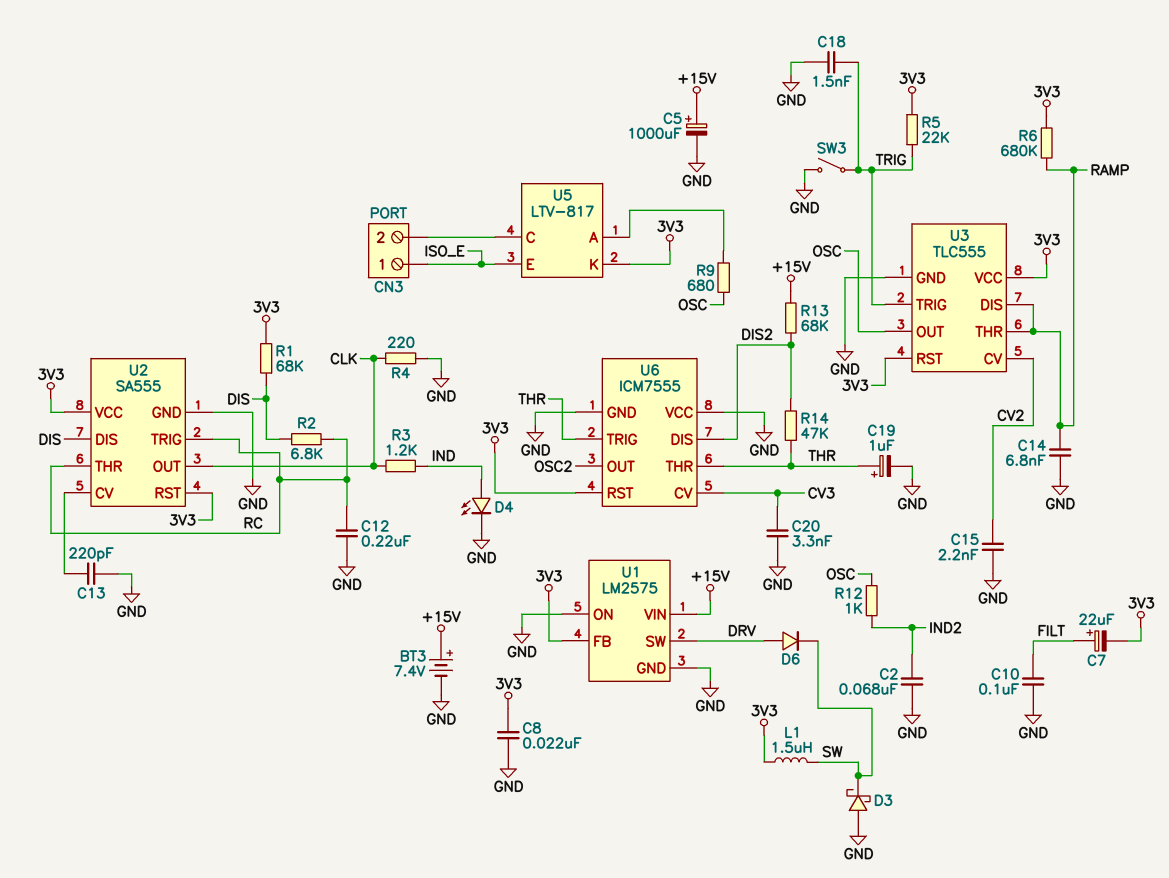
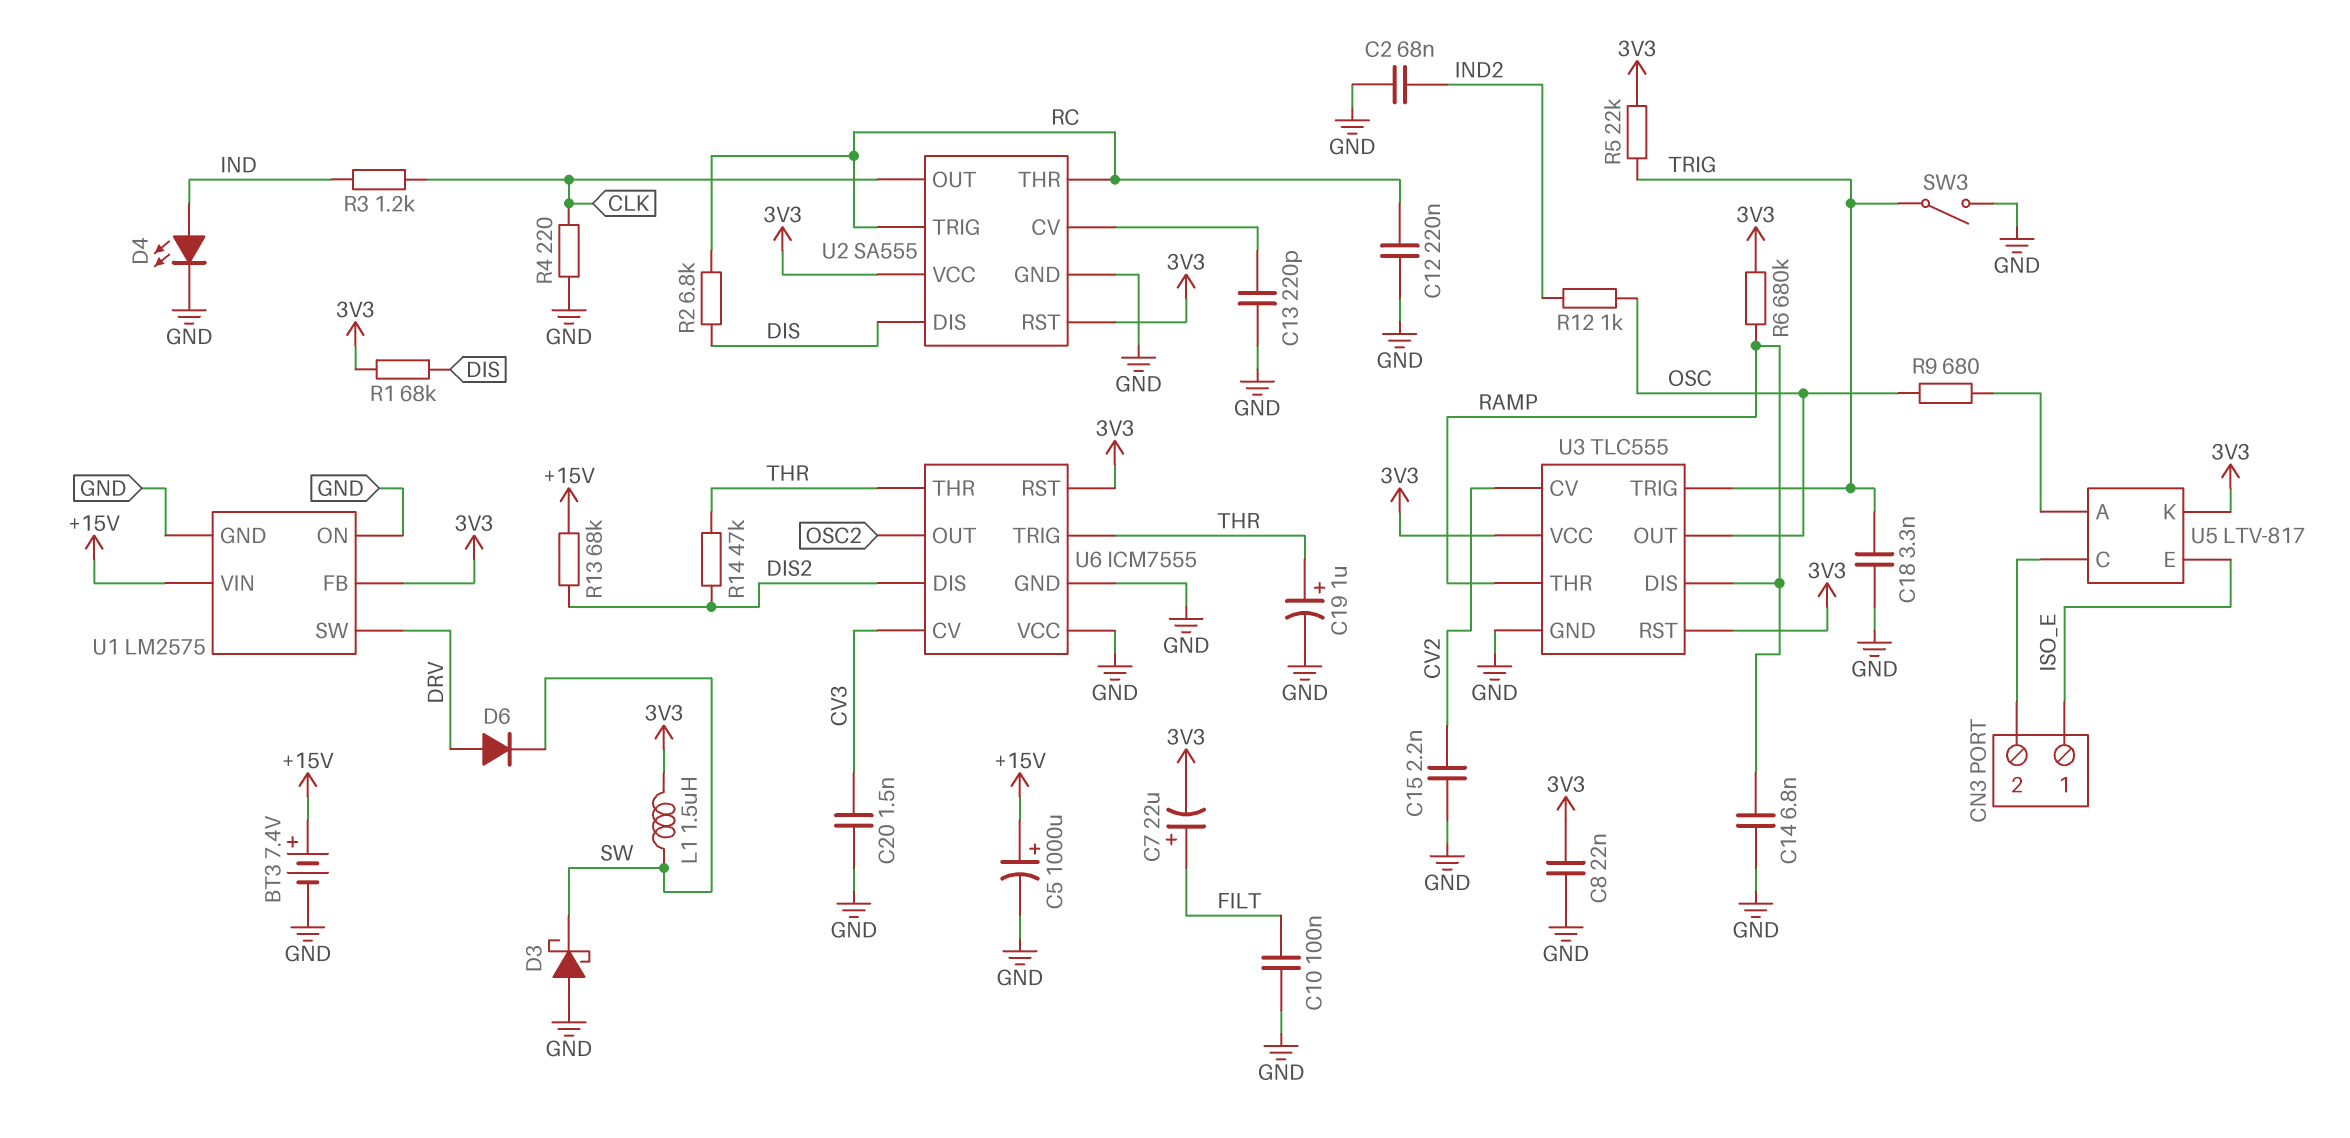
C18: 1.5nF (GND, TRIG) -> 3.3nF (GND, TRIG)
C20: 3.3nF (CV3, GND) -> 1.5nF (CV3, GND)

